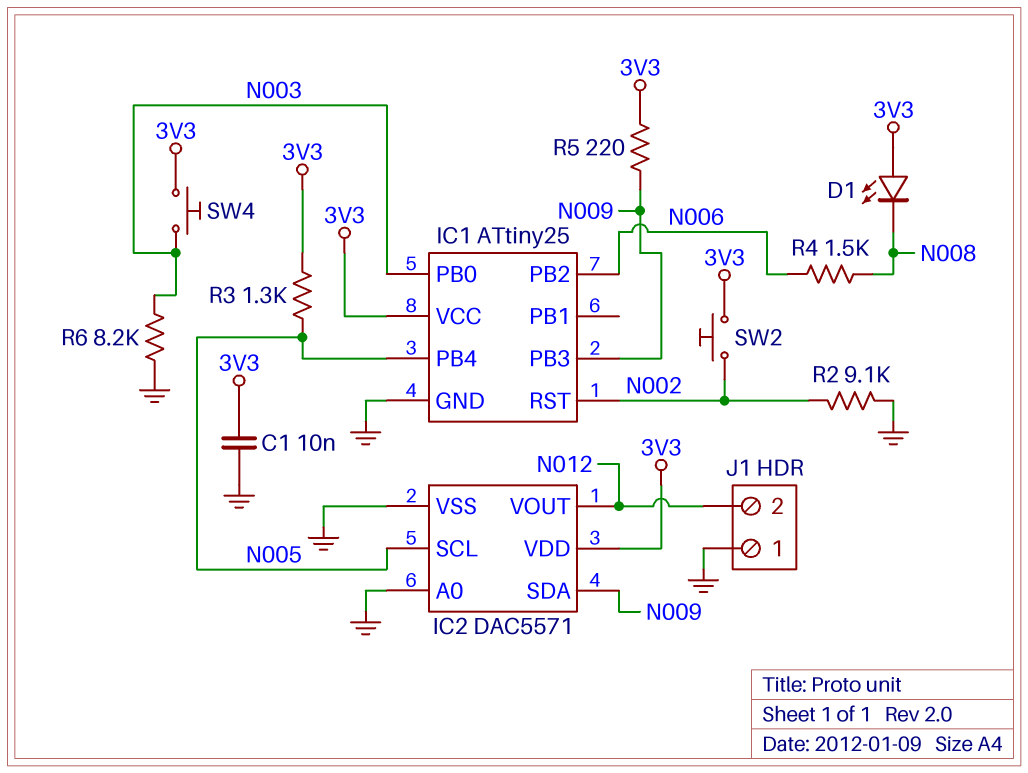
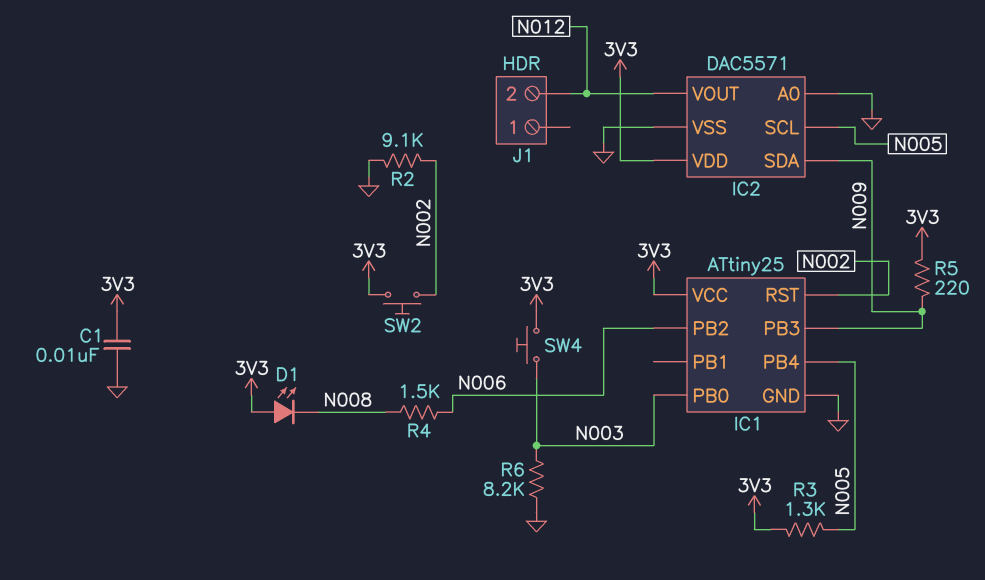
J1 pin 1: GND -> none

